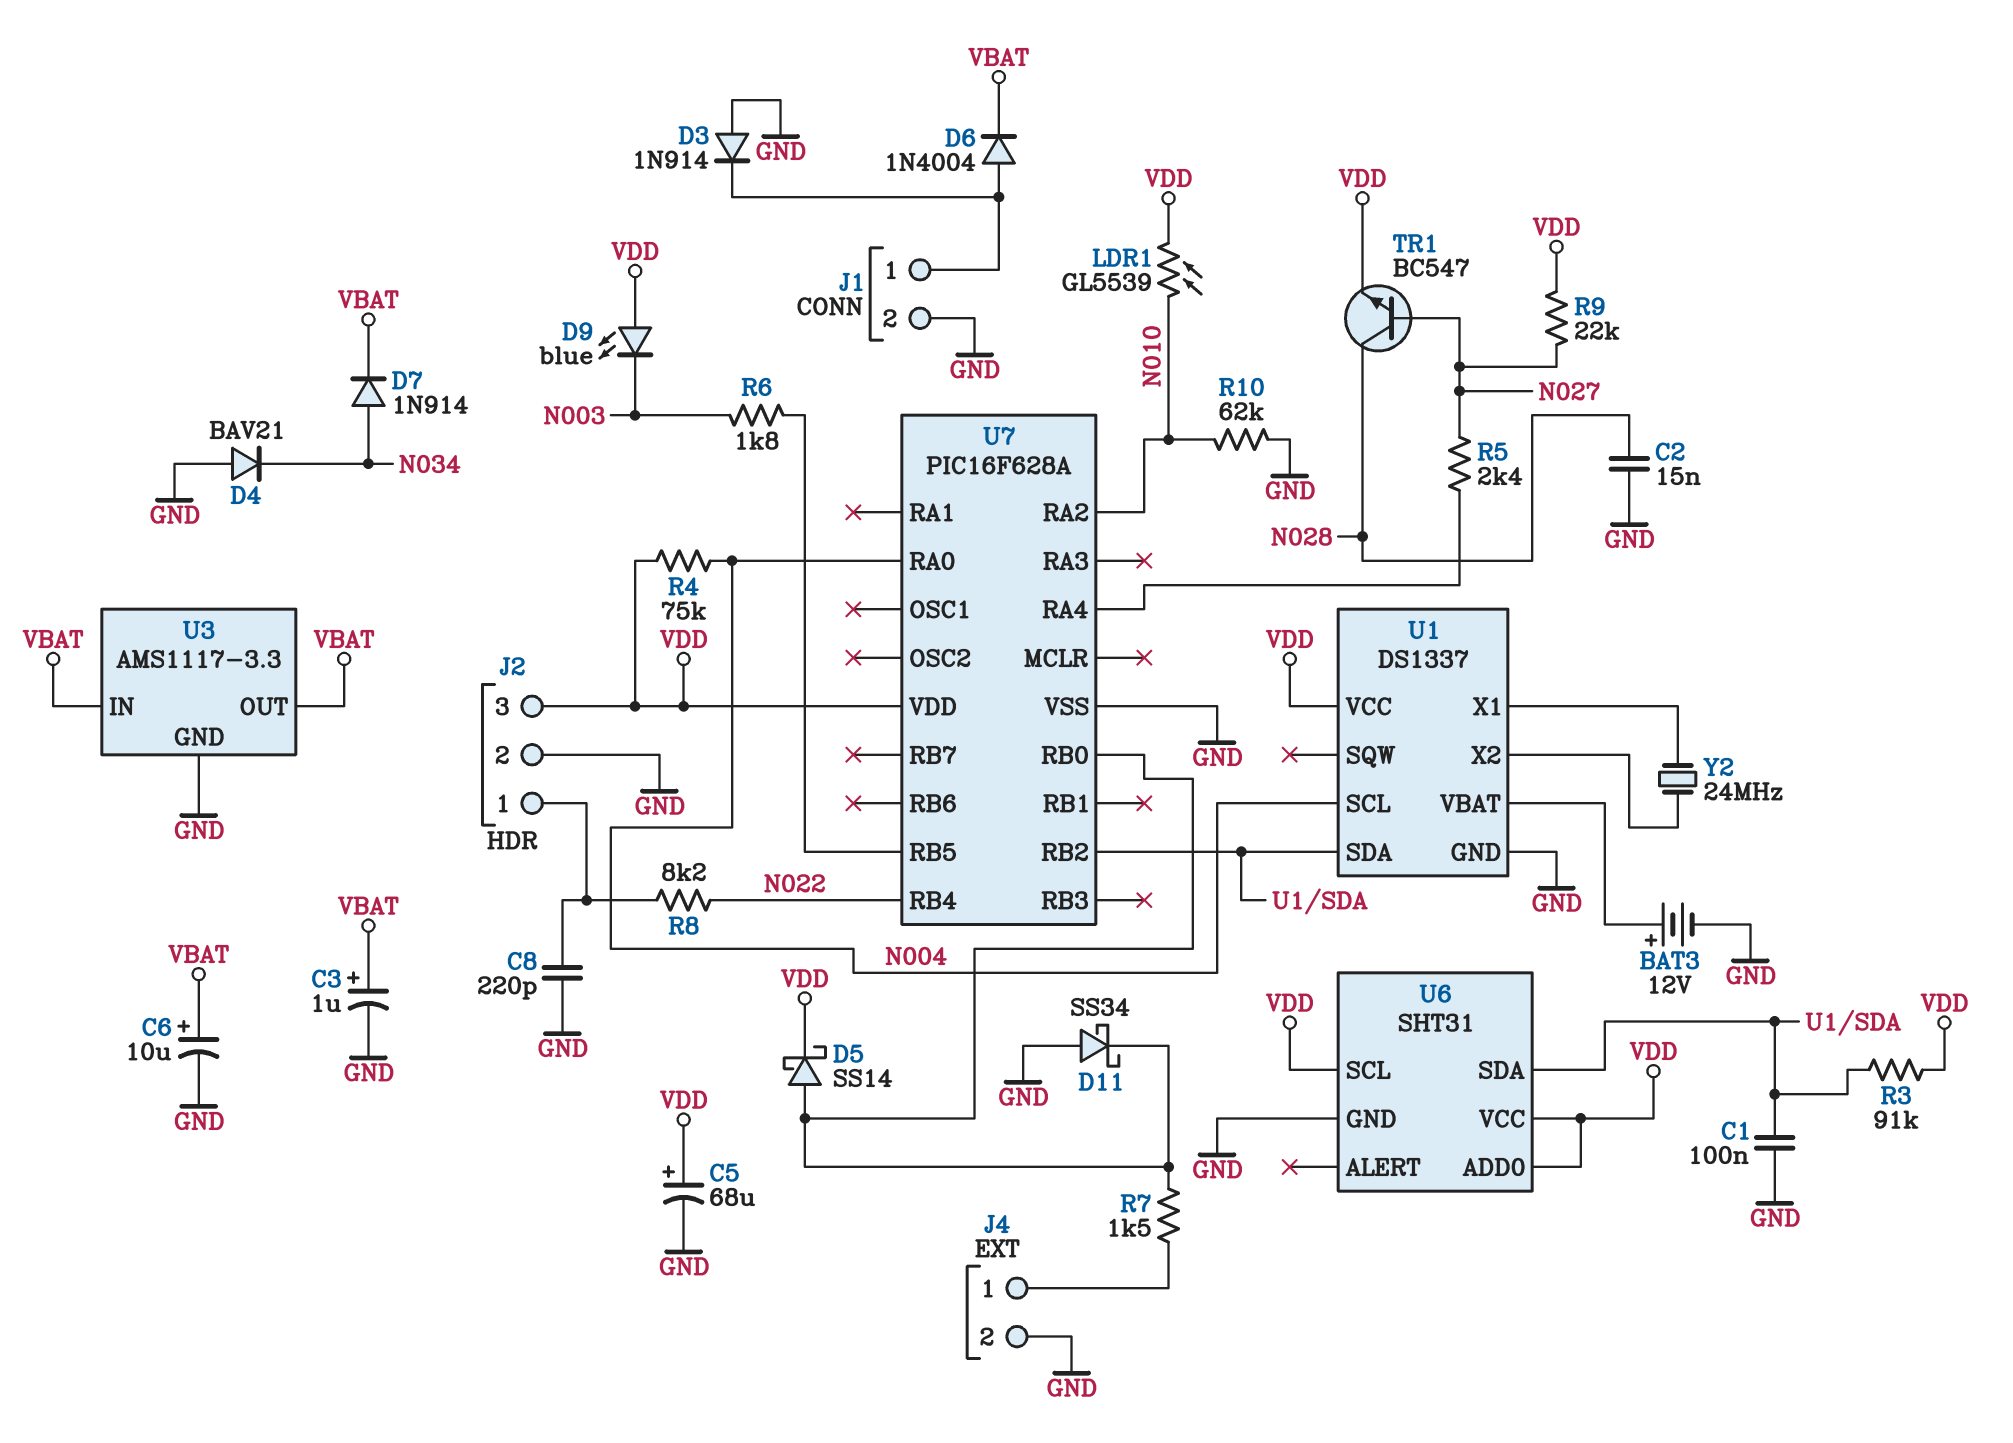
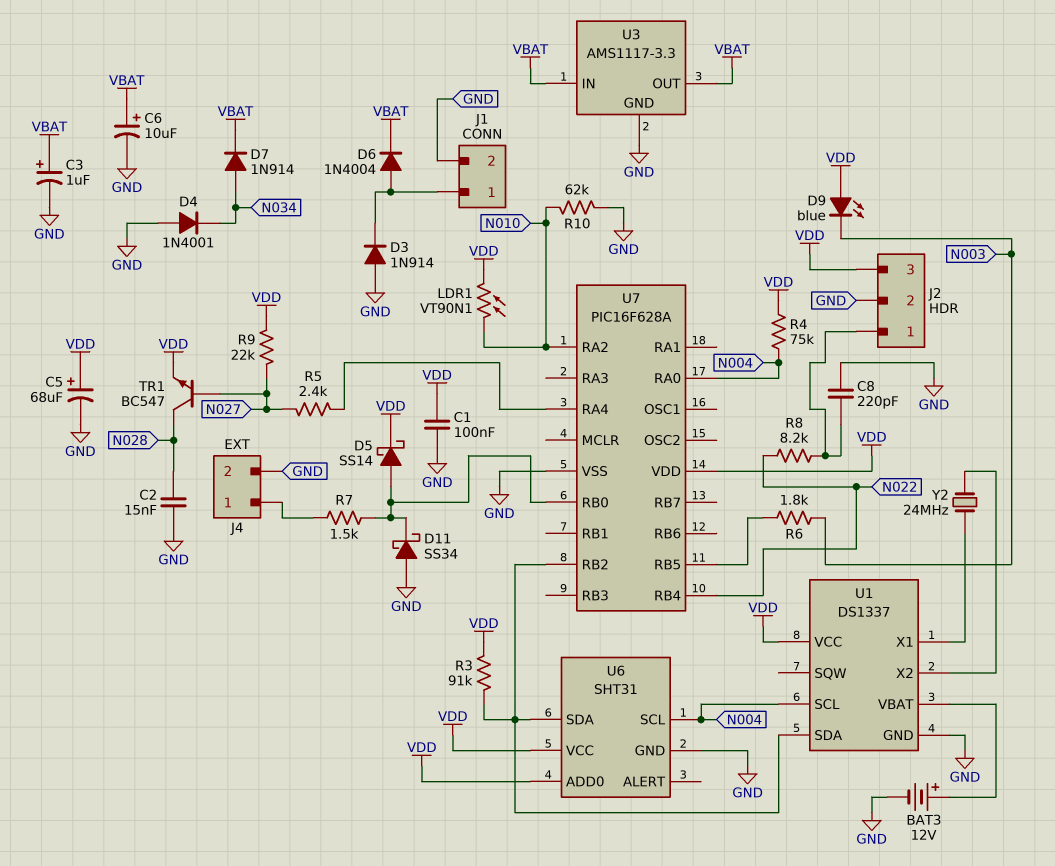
C1: 100nF (GND, U1/SDA) -> 100nF (GND, VDD)
D4: diode BAV21 (A GND, K N034) -> diode 1N4001 (A GND, K N034)
LDR1: GL5539 (N010, VDD) -> VT90N1 (N010, VDD)
U6 pin SCL: VDD -> N004

